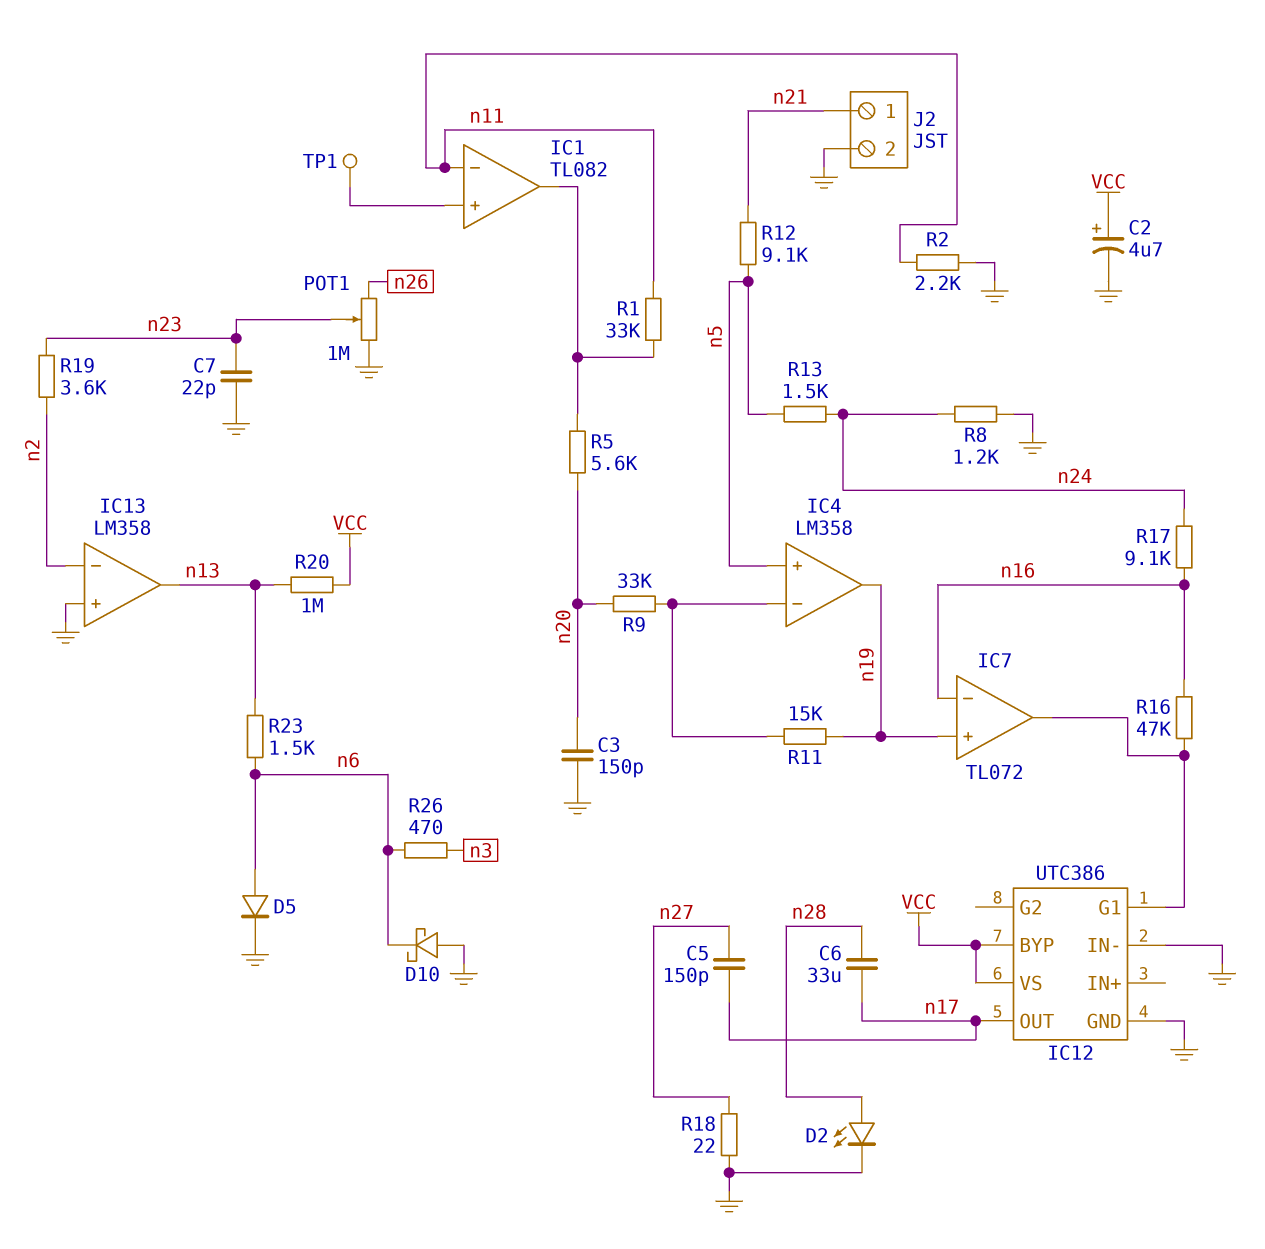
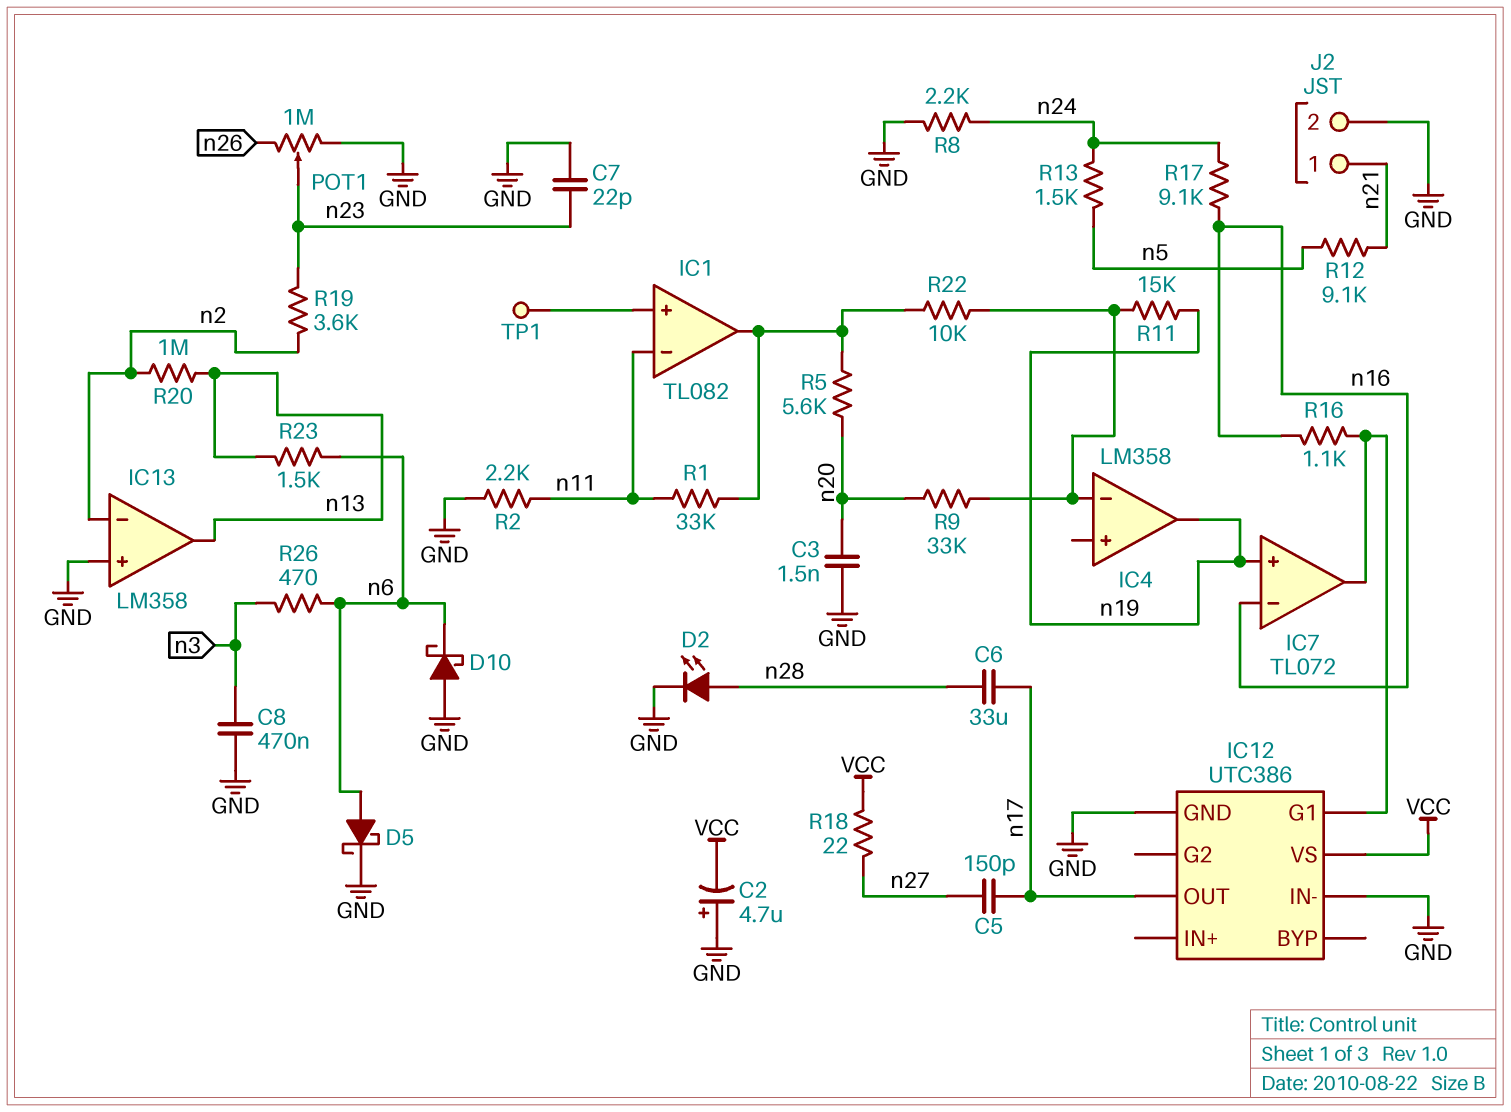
C2: 4.7uF (plus VCC, minus GND) -> 4.7uF (plus GND, minus VCC)
C3: 150pF (GND, n20) -> 1.5nF (GND, n20)
C8: none -> 470nF (GND, n3)
D5: diode (A n6, K GND) -> schottky (A n6, K GND)
IC4 pin in+: n5 -> none
IC12 pin BYP: VCC -> none
R8: 1.2k (GND, n24) -> 2.2k (GND, n24)
R16: 47k (IC7/out, n16) -> 1.1k (IC7/out, n16)
R18: 22 (GND, n27) -> 22 (VCC, n27)
R20: 1M (VCC, n13) -> 1M (n2, n13)
R22: none -> 10k (IC1/out, IC4/in-)

